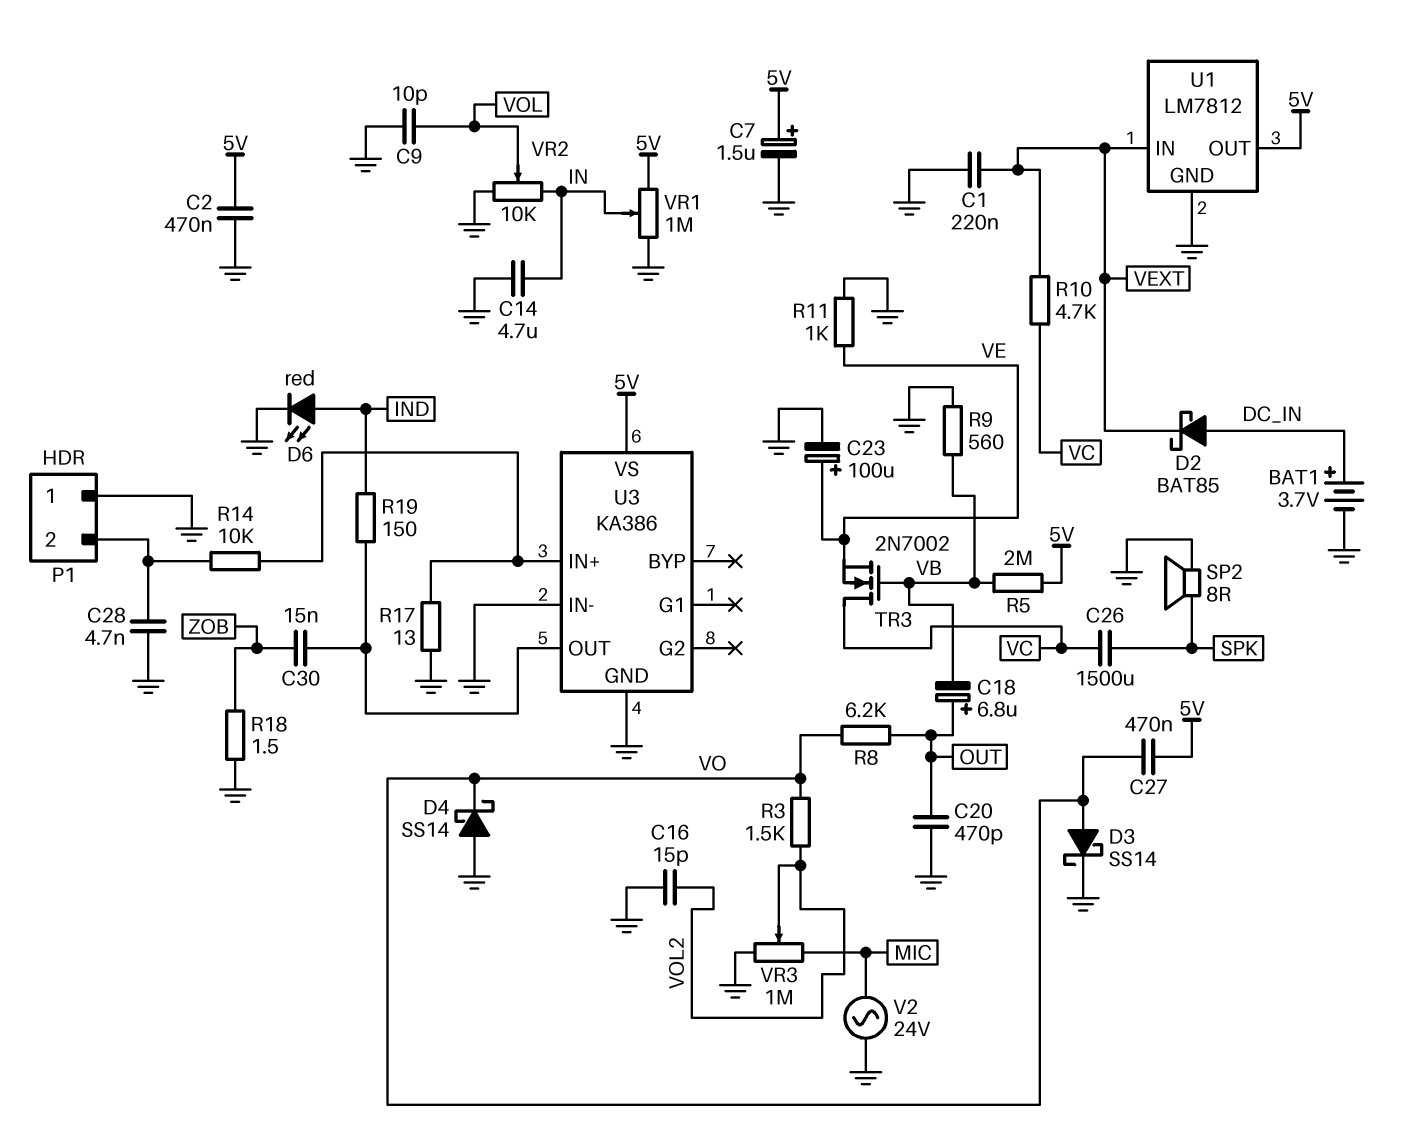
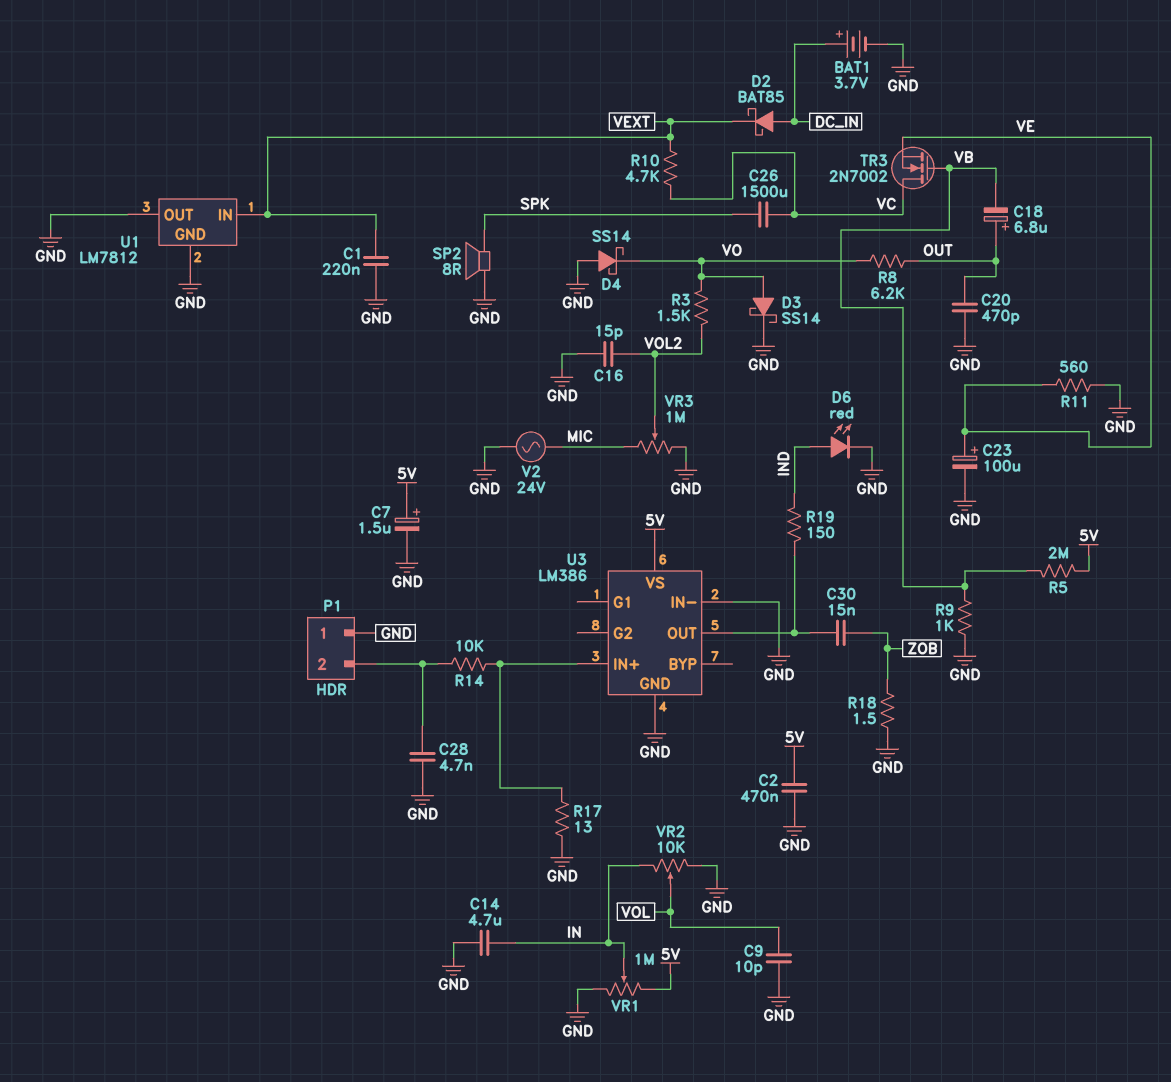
C27: 470nF (5V, VO) -> none
R9: 560 (GND, VB) -> 1k (GND, VB)
R11: 1k (GND, VE) -> 560 (GND, VE)
U1 pin OUT: 5V -> GND
U3: KA386 -> LM386

